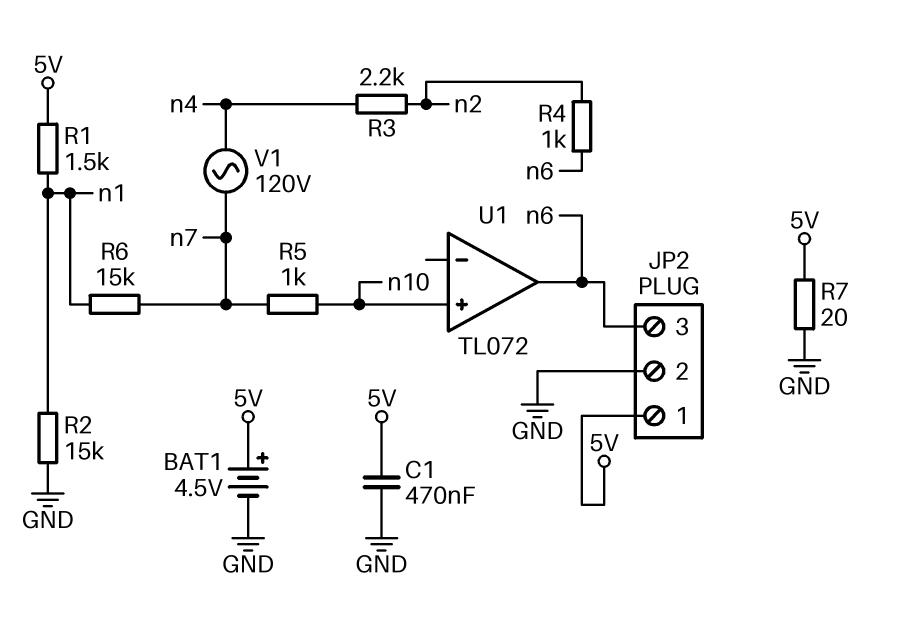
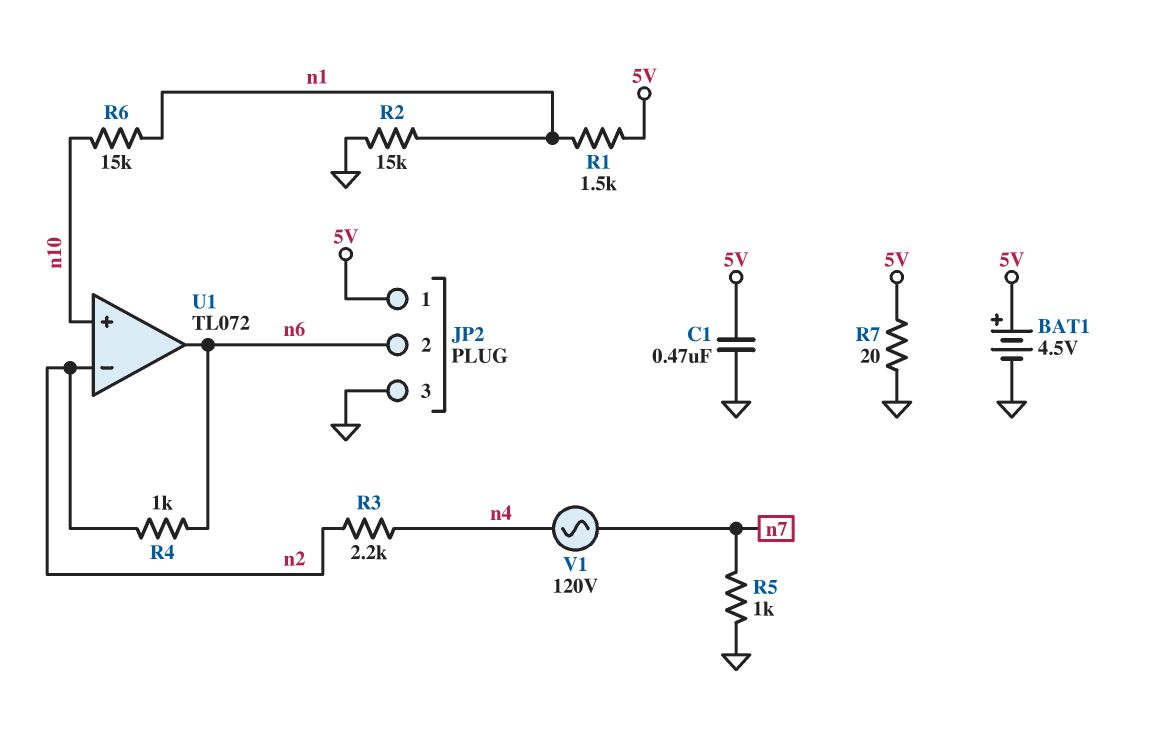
JP2 pin 2: GND -> n6
JP2 pin 3: n6 -> GND
R5: 1k (n7, n10) -> 1k (GND, n7)
R6: 15k (n1, n7) -> 15k (n1, n10)
U1 pin in-: none -> n2

